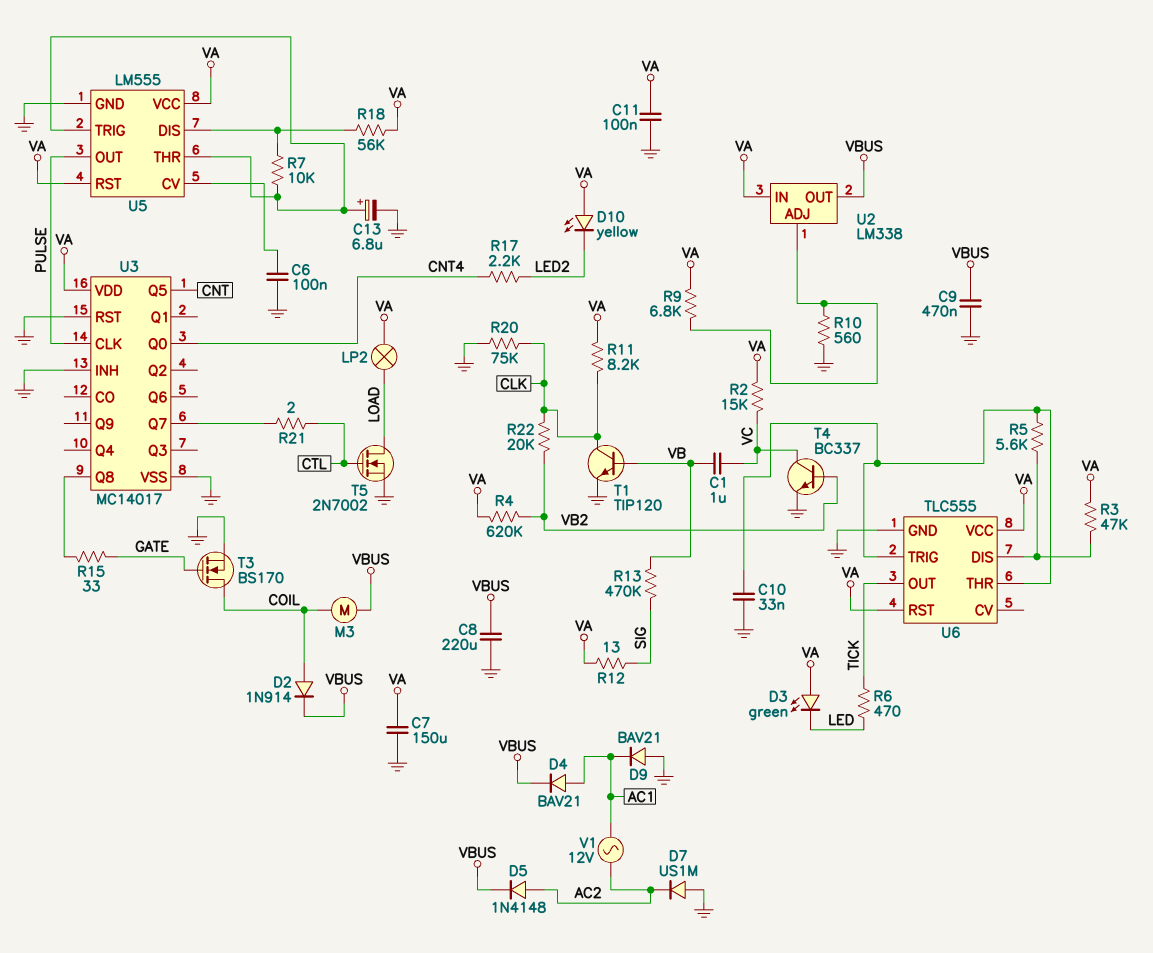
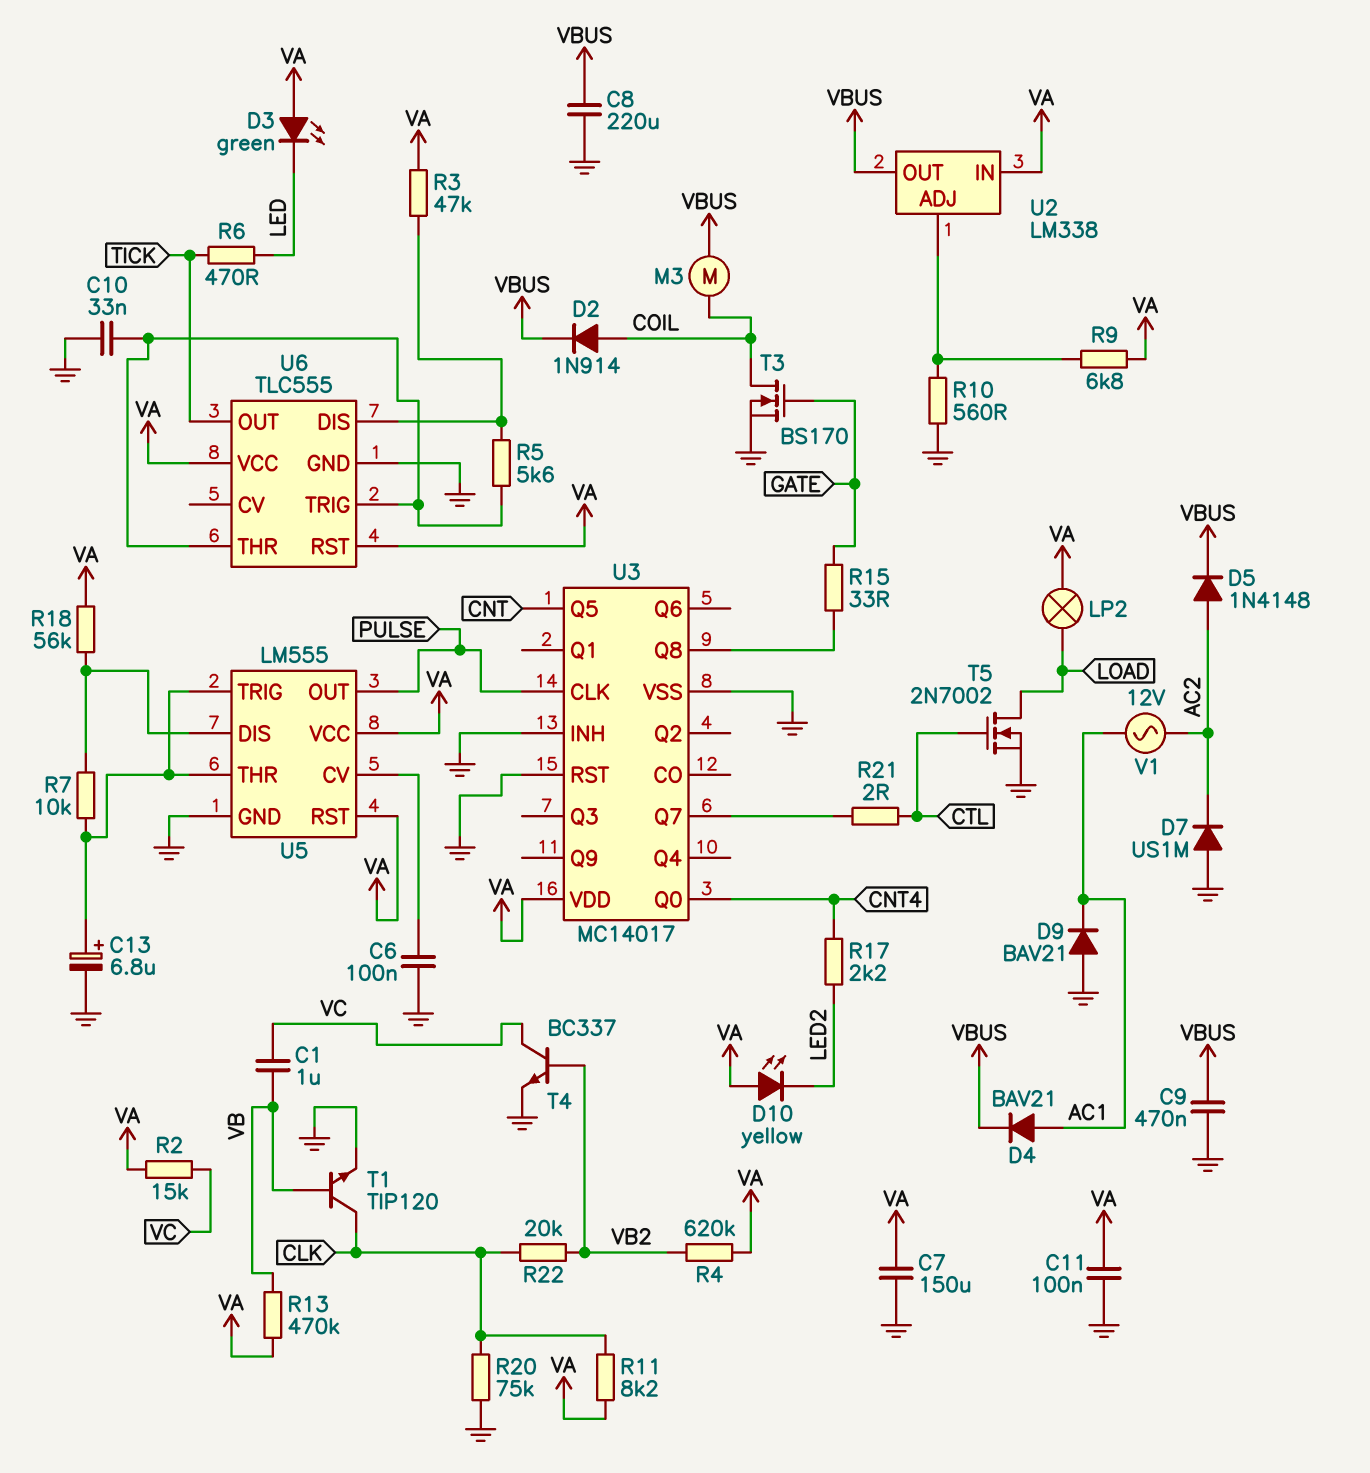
R12: 13 (SIG, VA) -> none
R13: 470k (SIG, VB) -> 470k (VA, VB)

